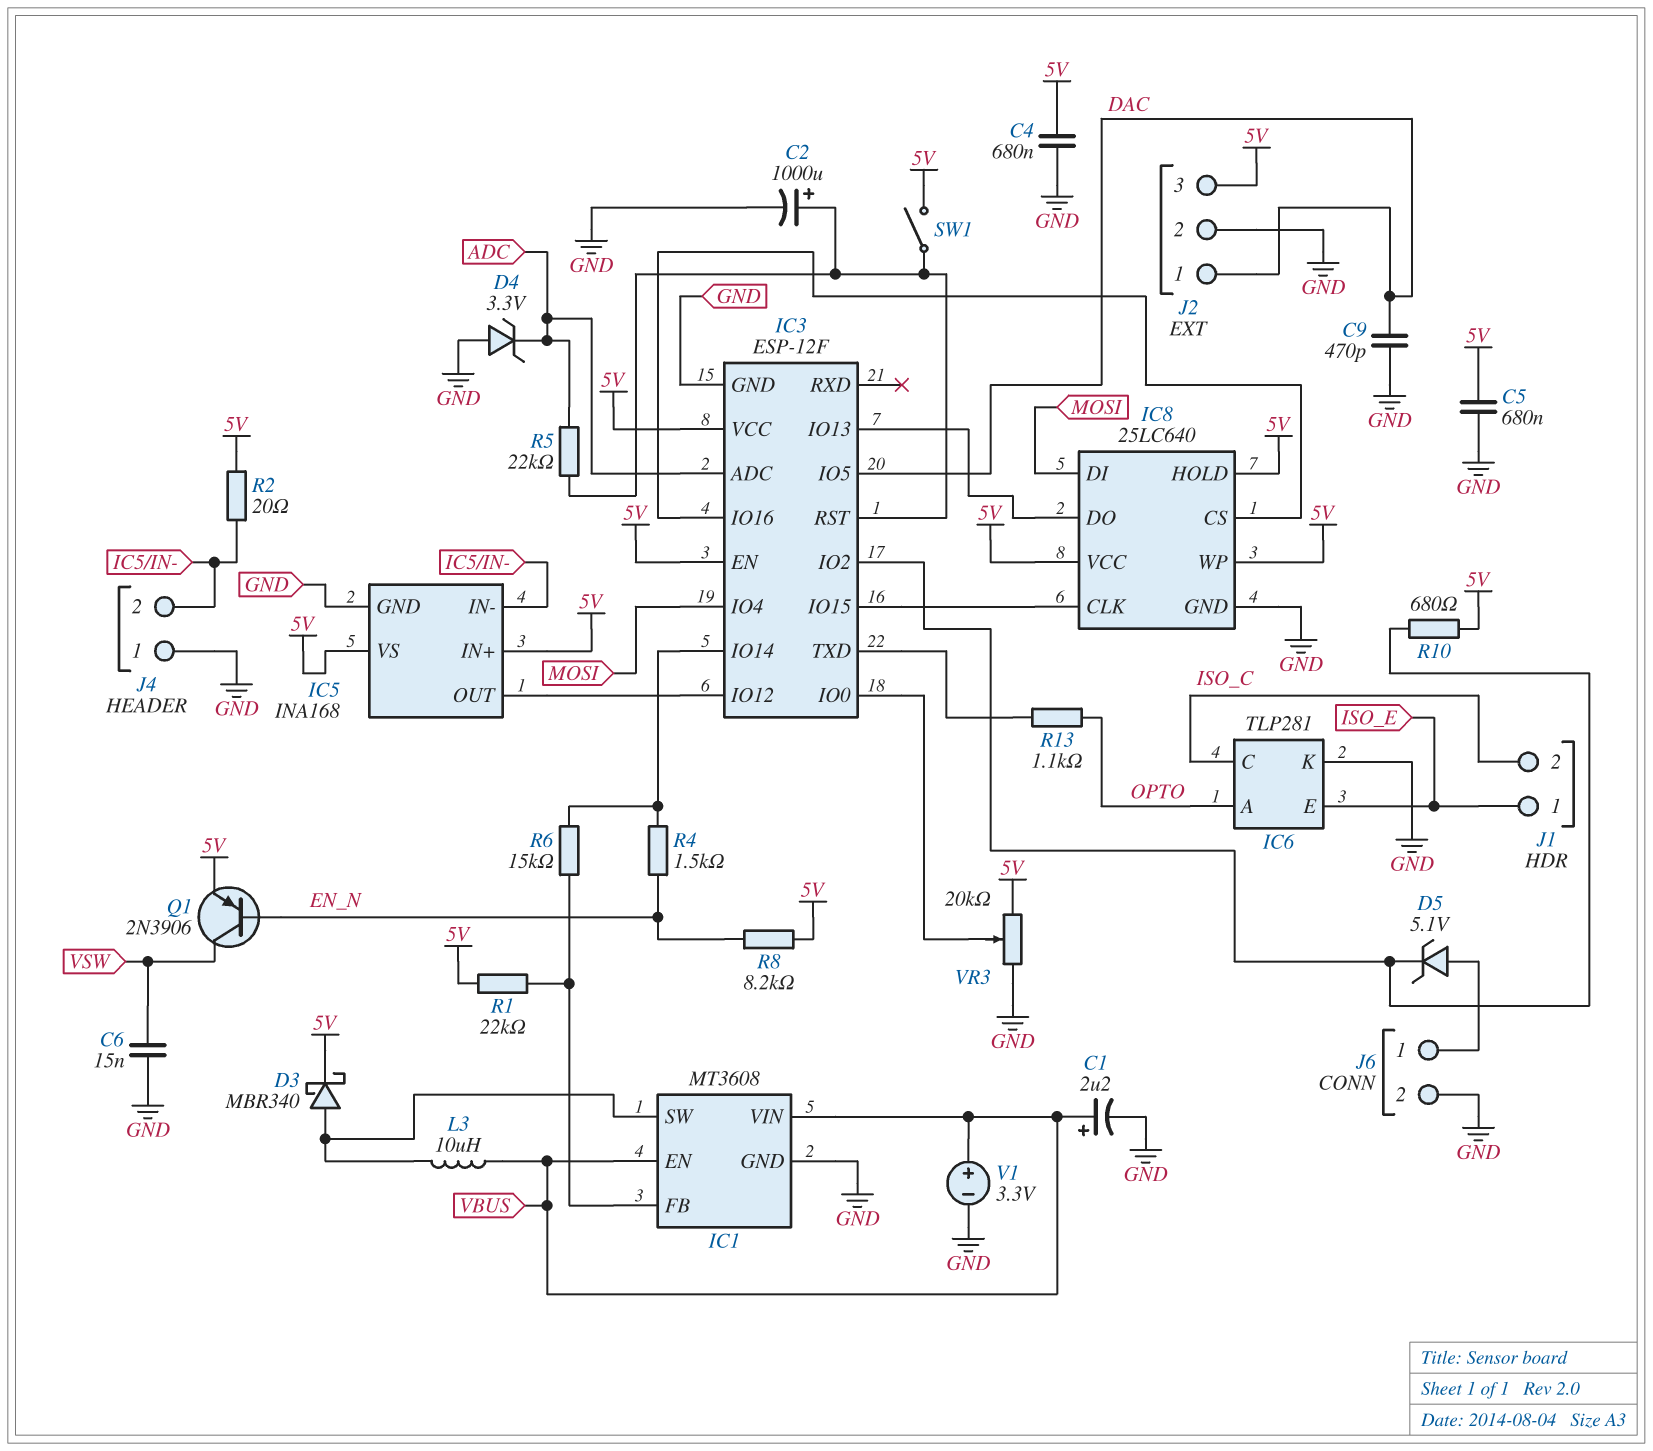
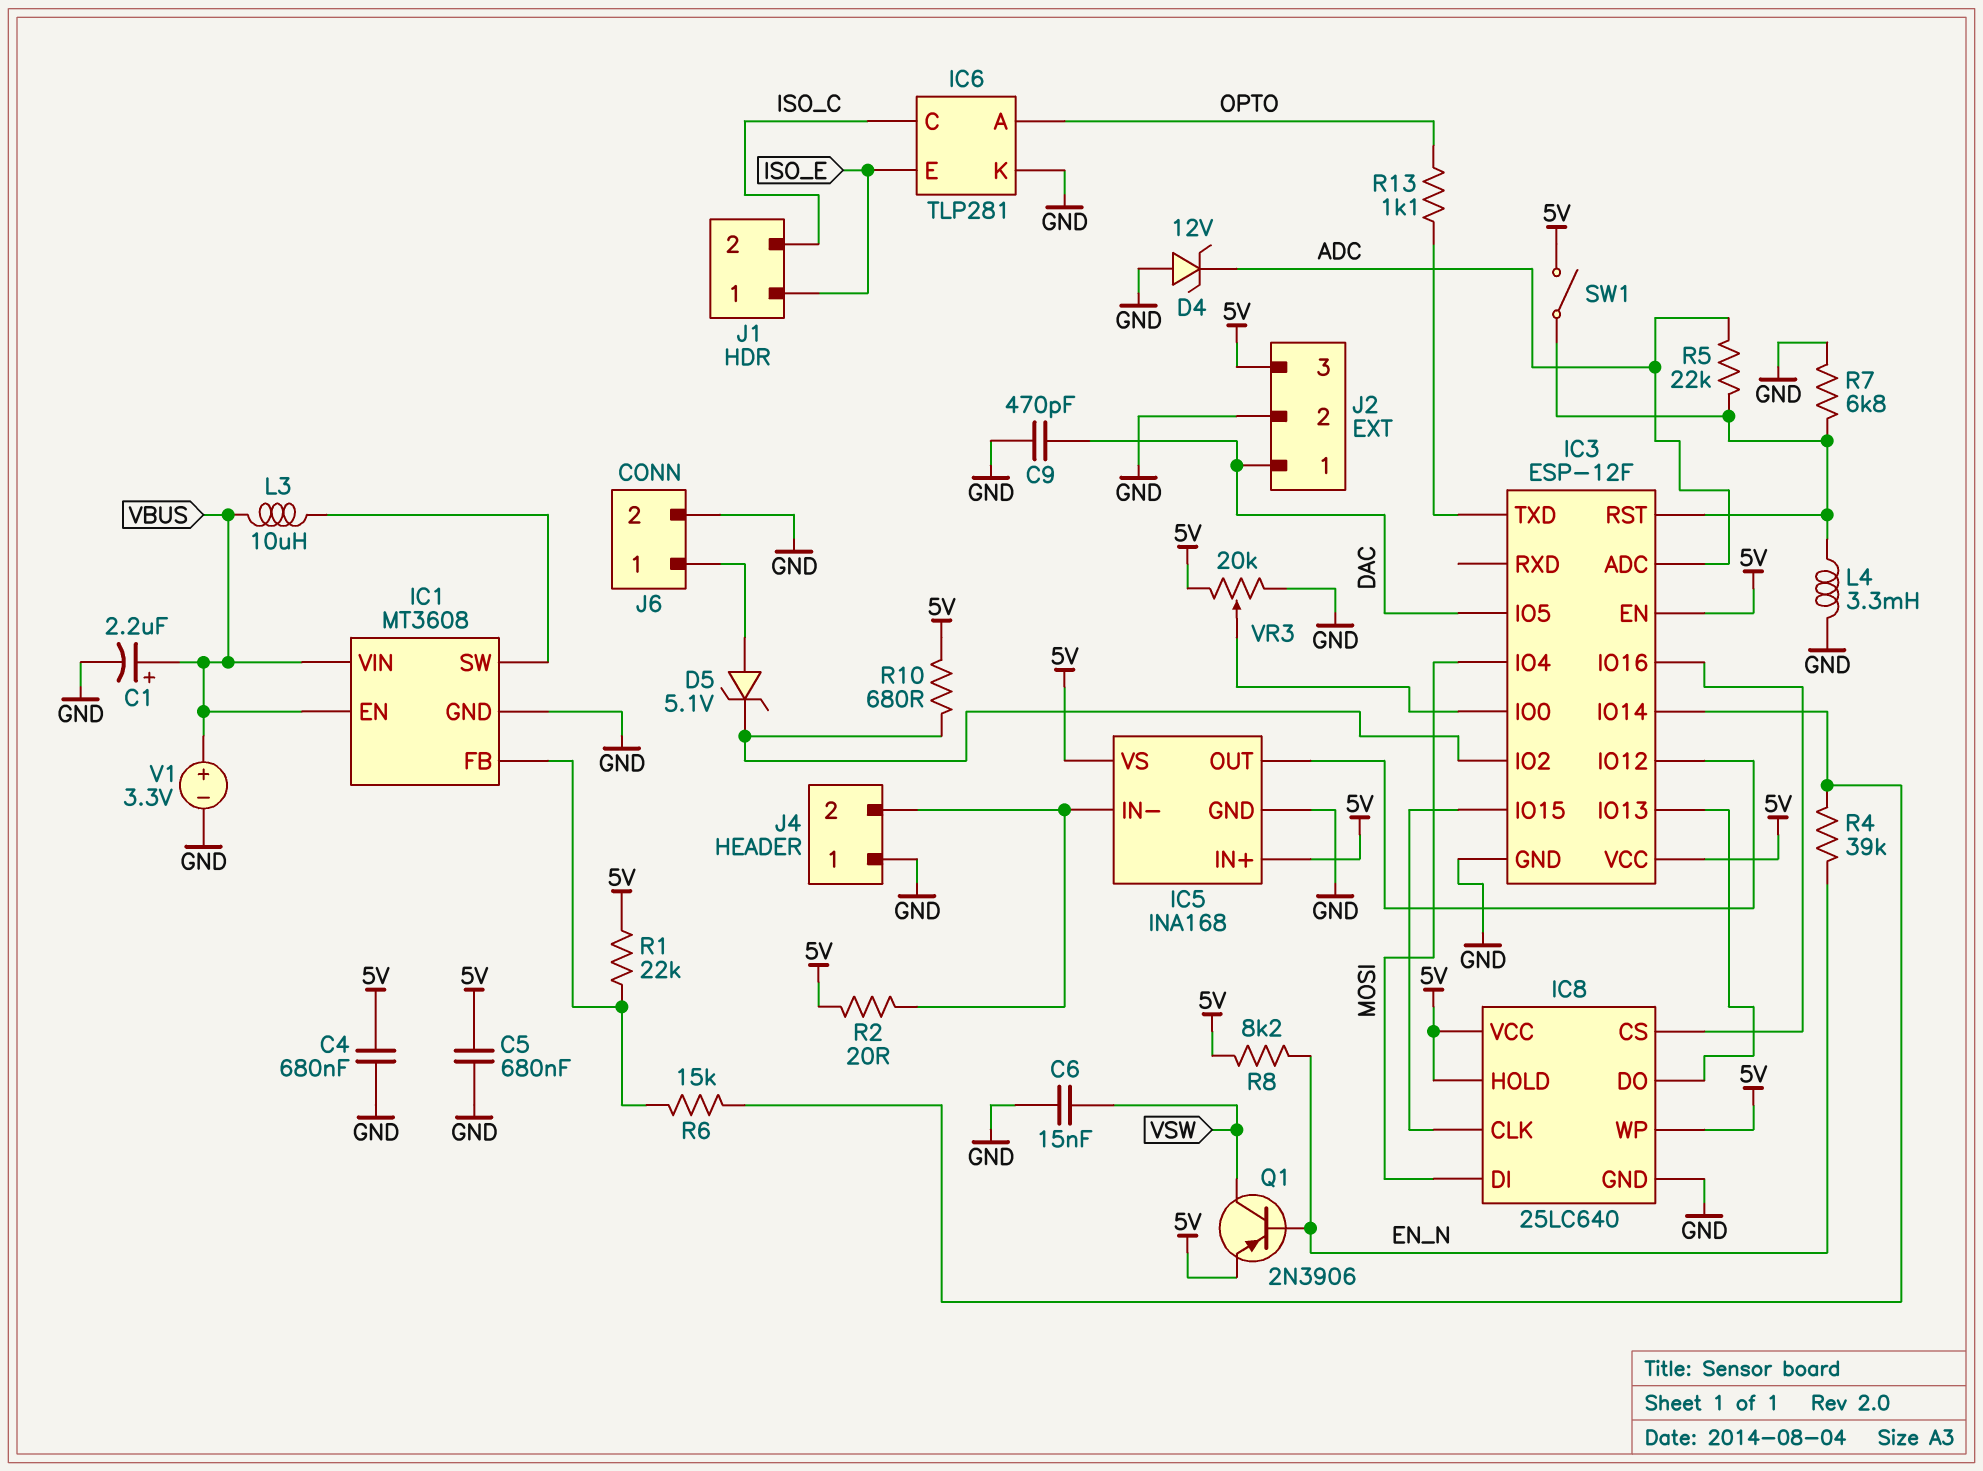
C2: 1000uF (plus IC3/RST, minus GND) -> none
D3: schottky MBR340 (A IC1/SW, K 5V) -> none
D4: zener 3.3V (A GND, K ADC) -> zener 12V (A GND, K ADC)
L4: none -> 3.3mH (GND, IC3/RST)
R4: 1.5k (EN_N, IC3/IO14) -> 39k (EN_N, IC3/IO14)
R7: none -> 6.8k (GND, IC3/RST)

